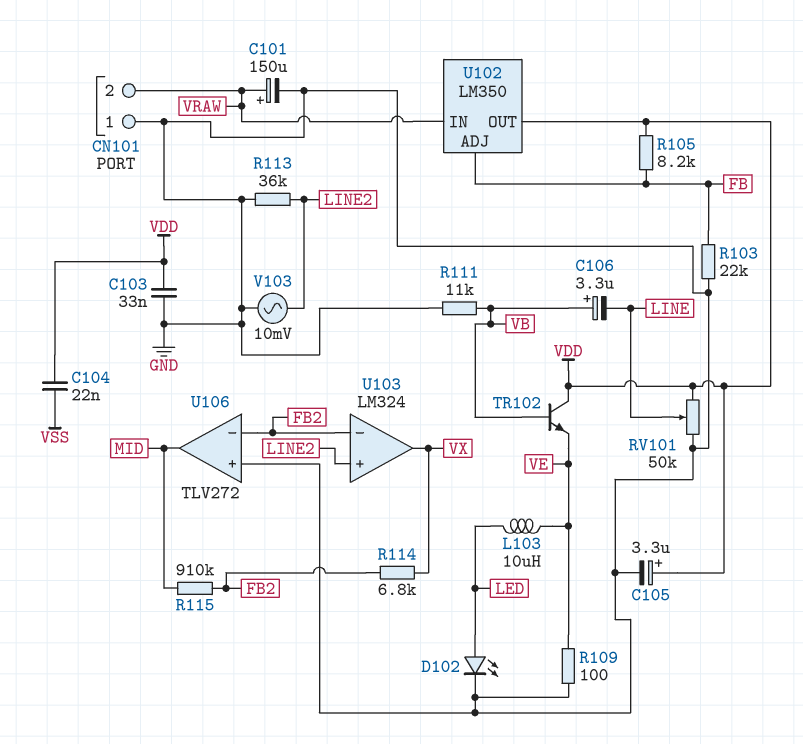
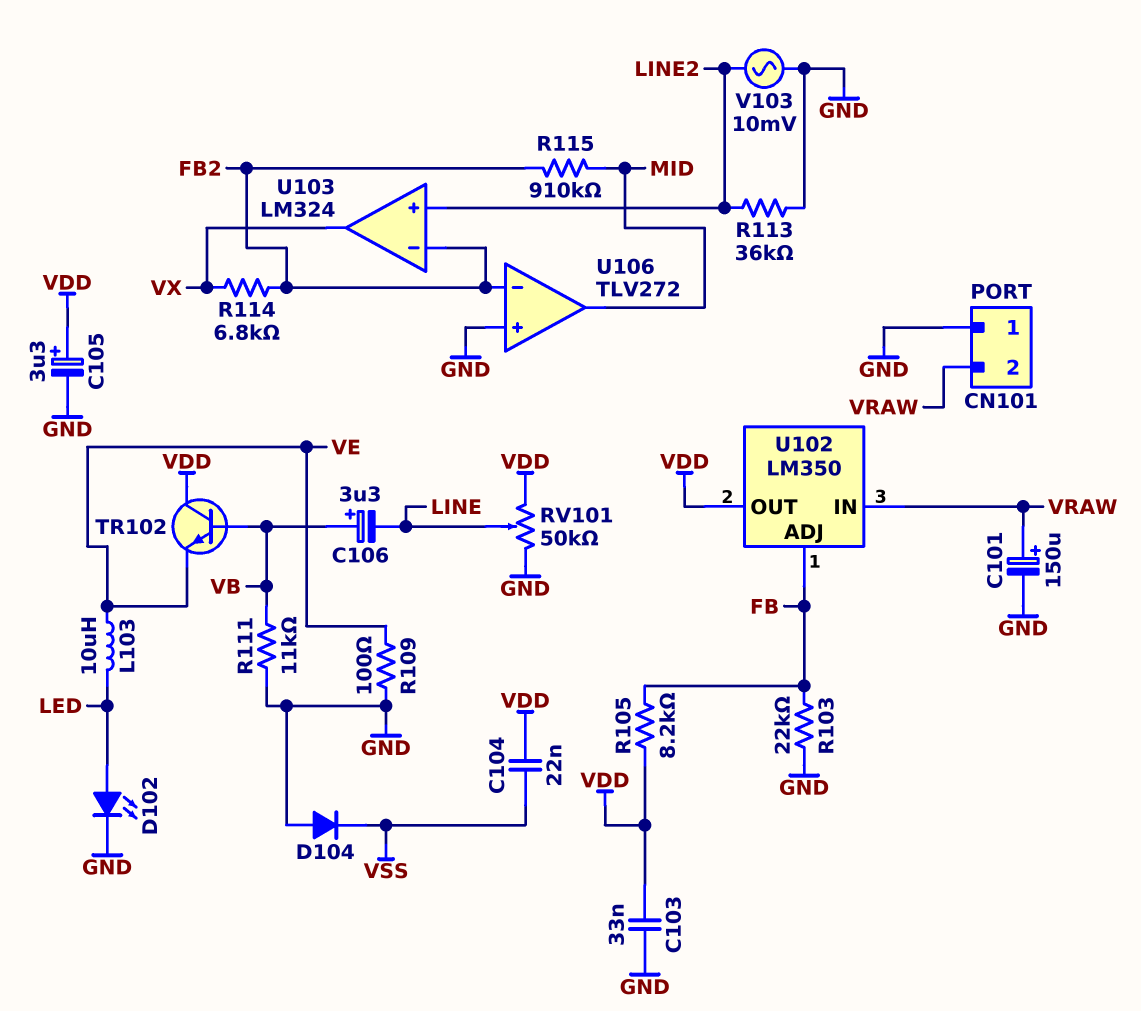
D104: none -> diode (A GND, K VSS)

